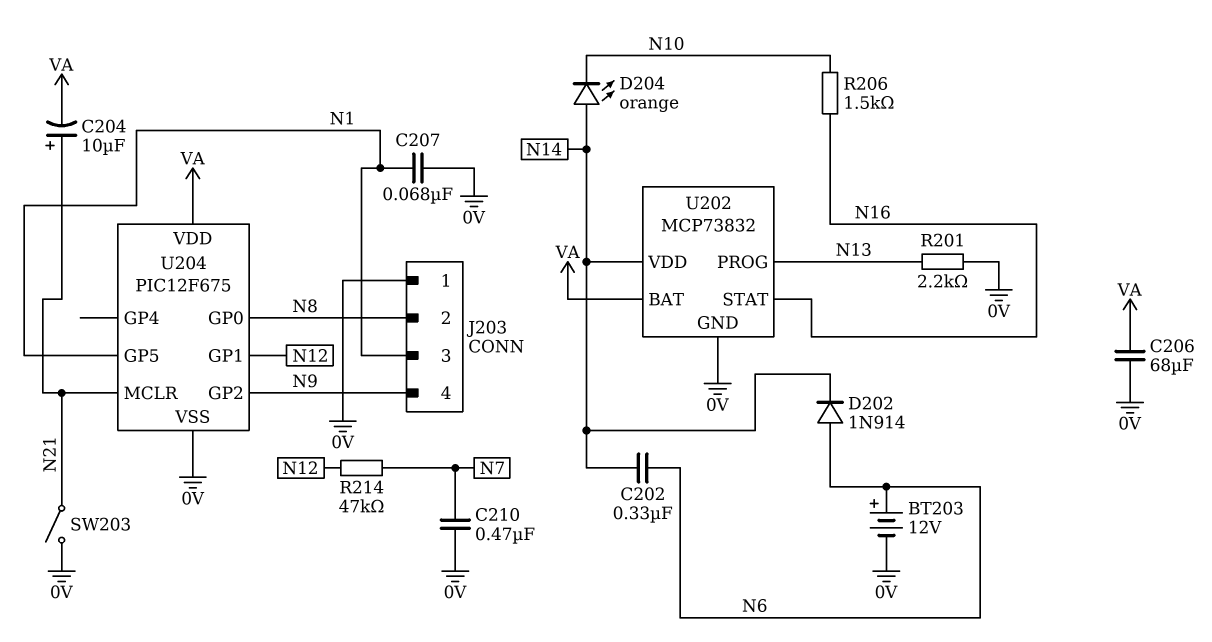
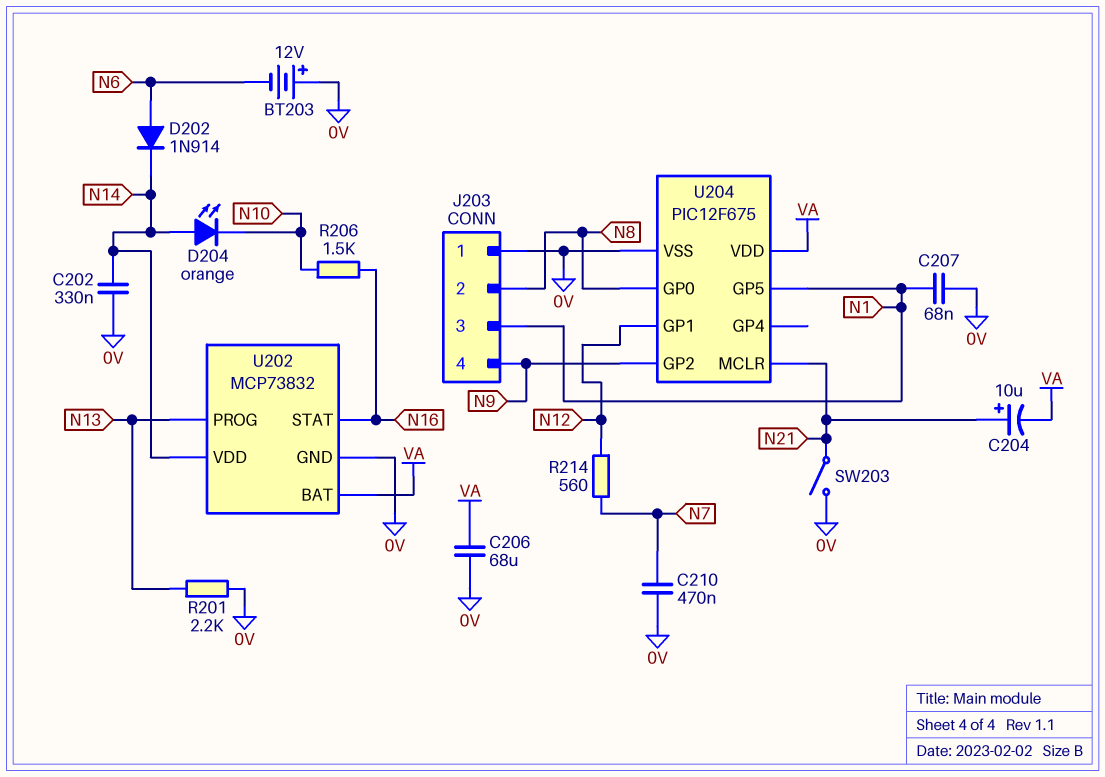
BT203: 12V (plus N6, minus 0V) -> 12V (plus 0V, minus N6)
C202: 330nF (N6, N14) -> 330nF (0V, N14)
R214: 47k (N7, N12) -> 560 (N7, N12)

